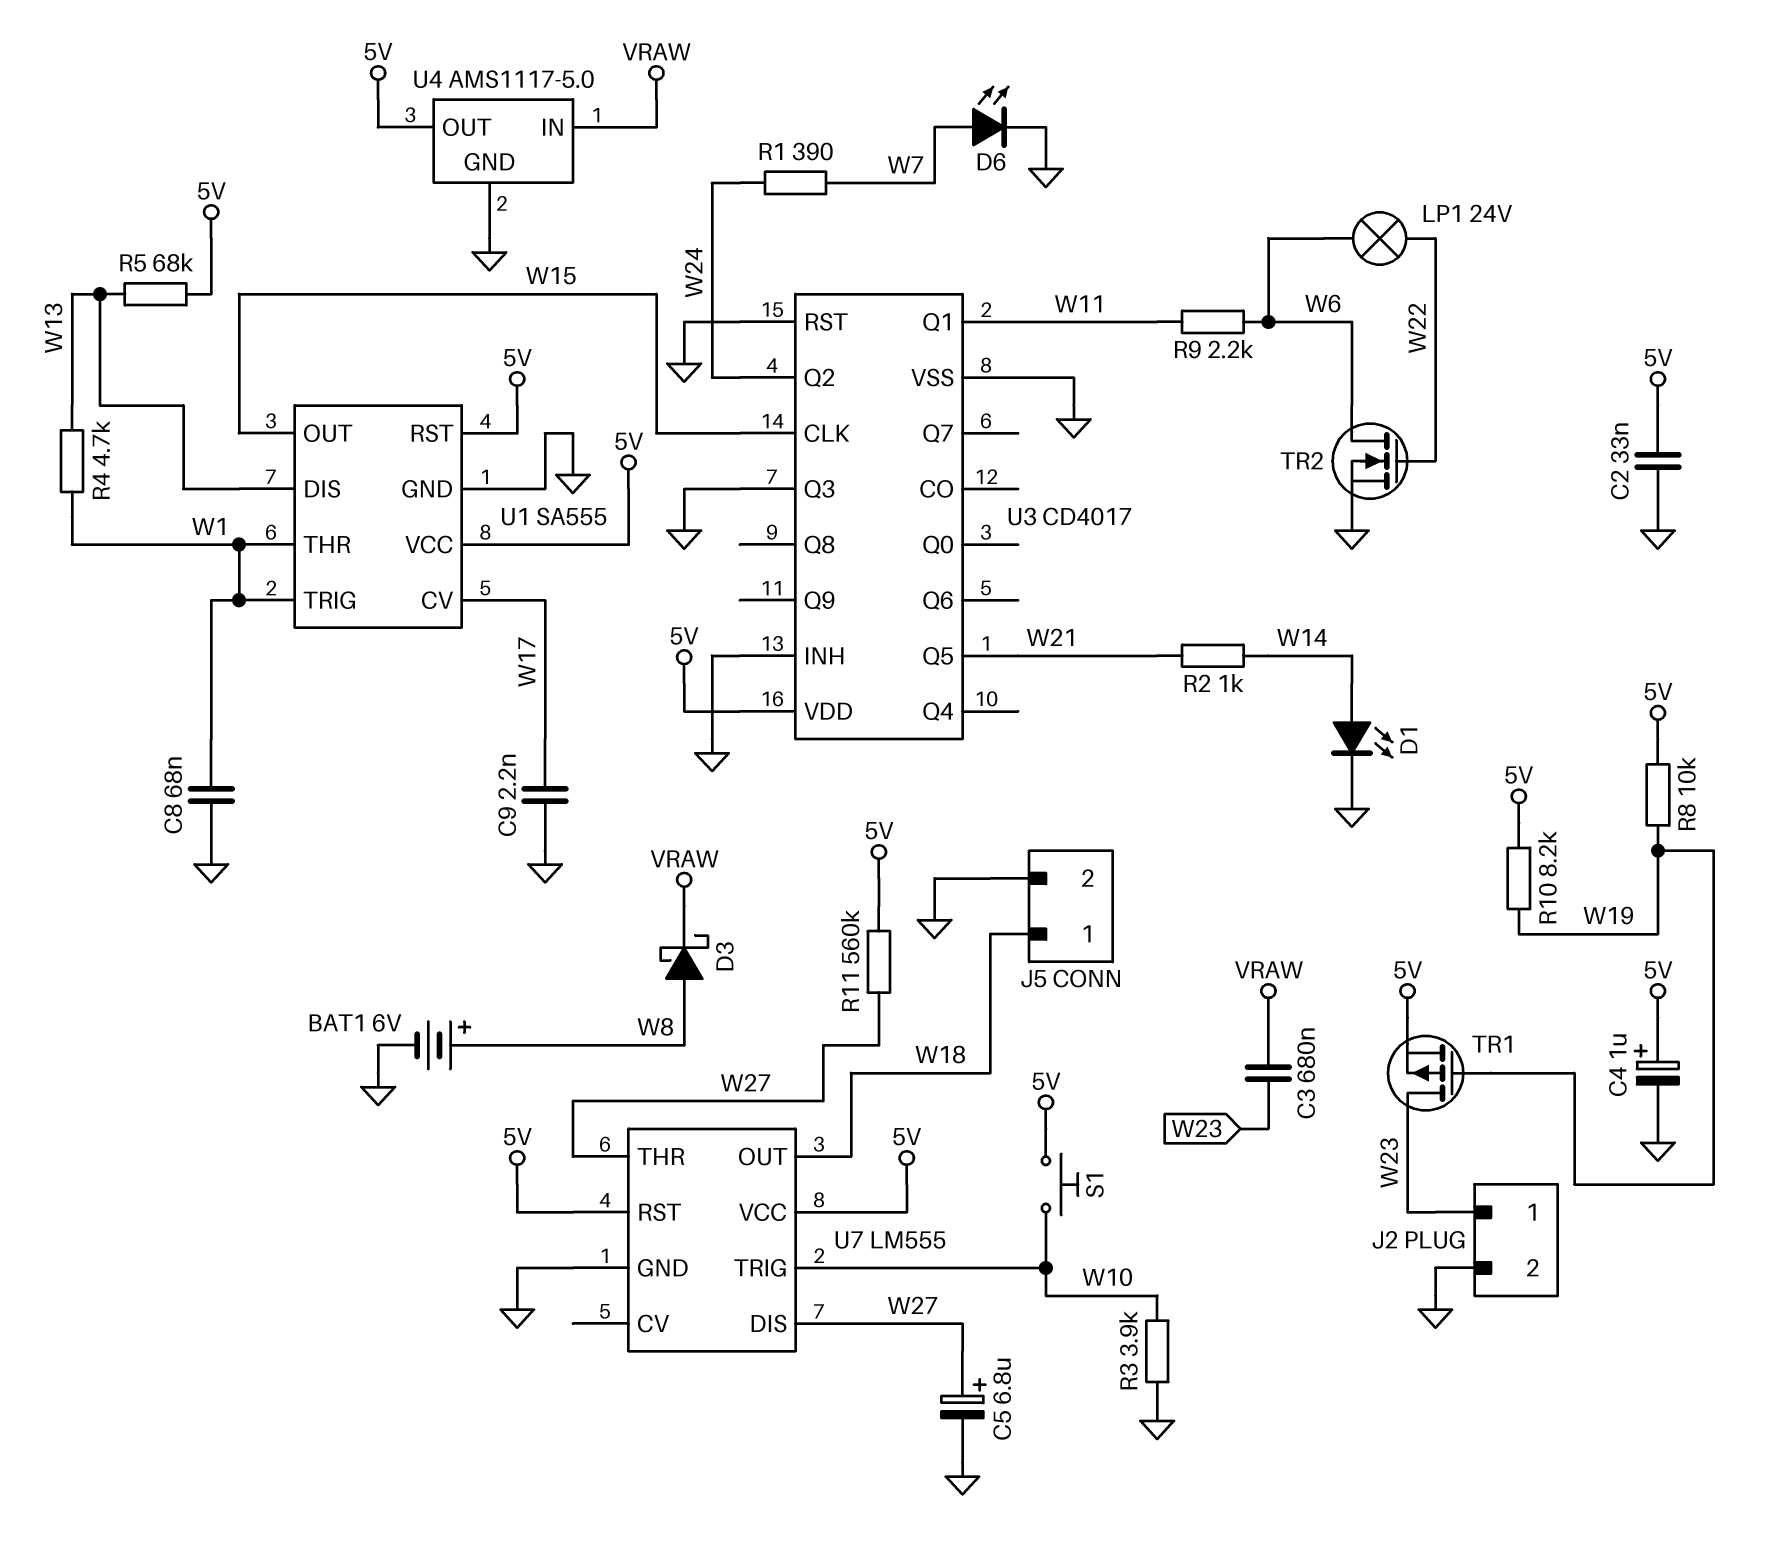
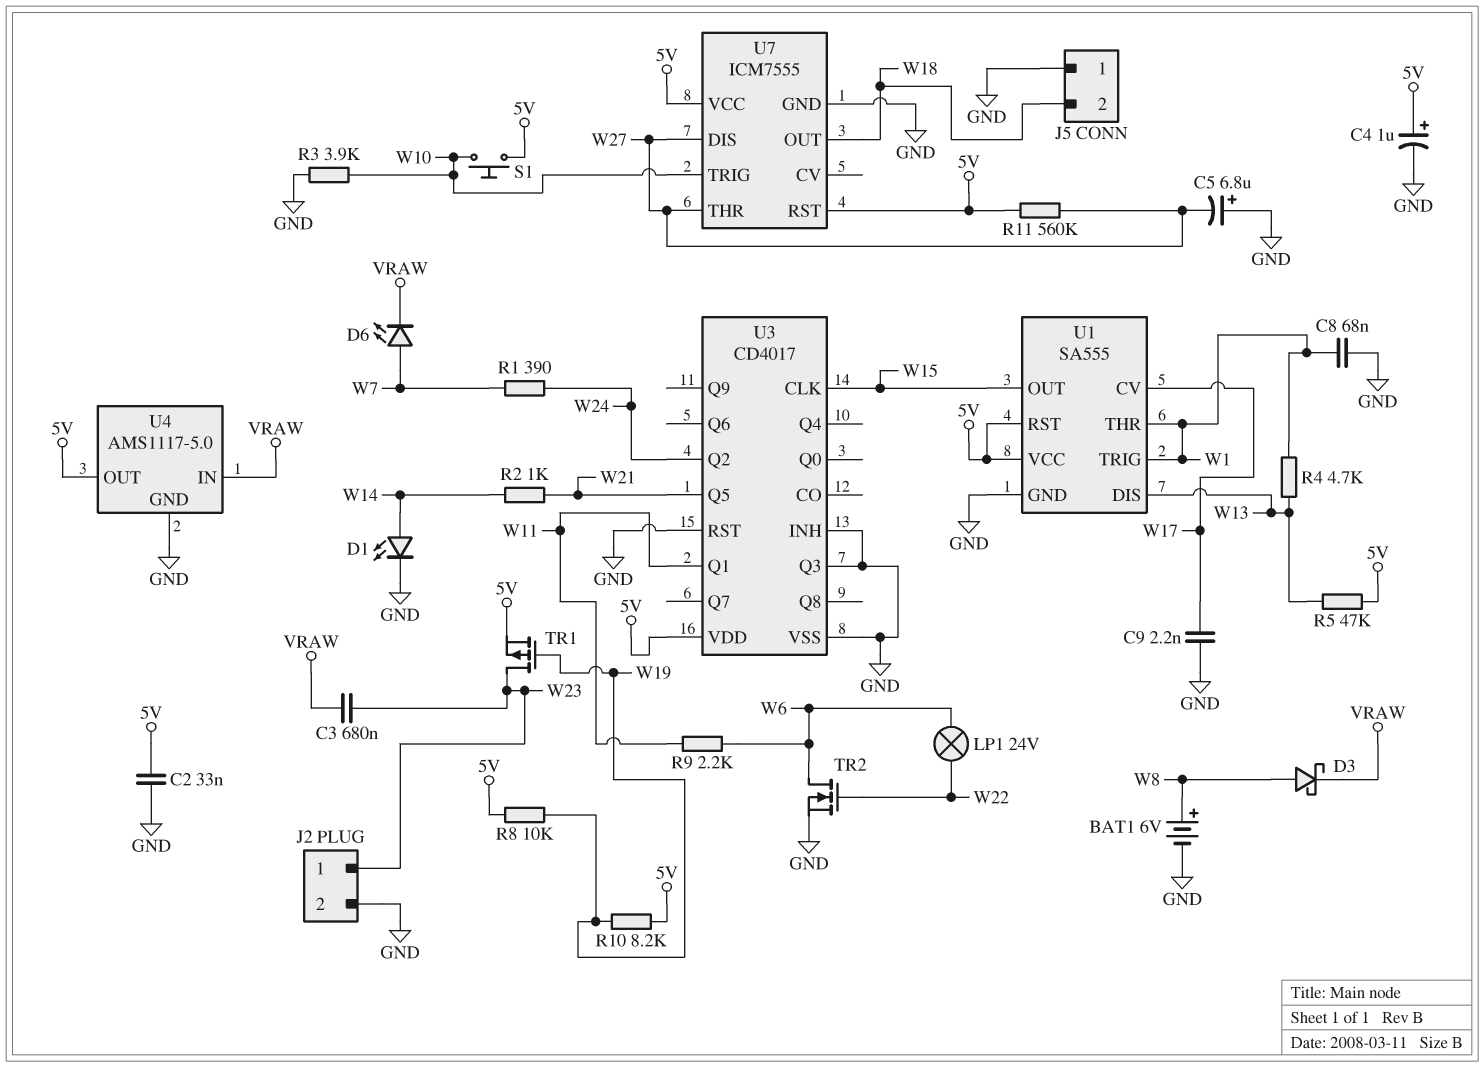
C5: 6.8uF (plus W27, minus GND) -> 6.8uF (plus GND, minus W27)
D6: LED (A W7, K GND) -> LED (A W7, K VRAW)
J5 pin 1: W18 -> GND
J5 pin 2: GND -> W18
R5: 68k (5V, W13) -> 47k (5V, W13)
U7: LM555 -> ICM7555

